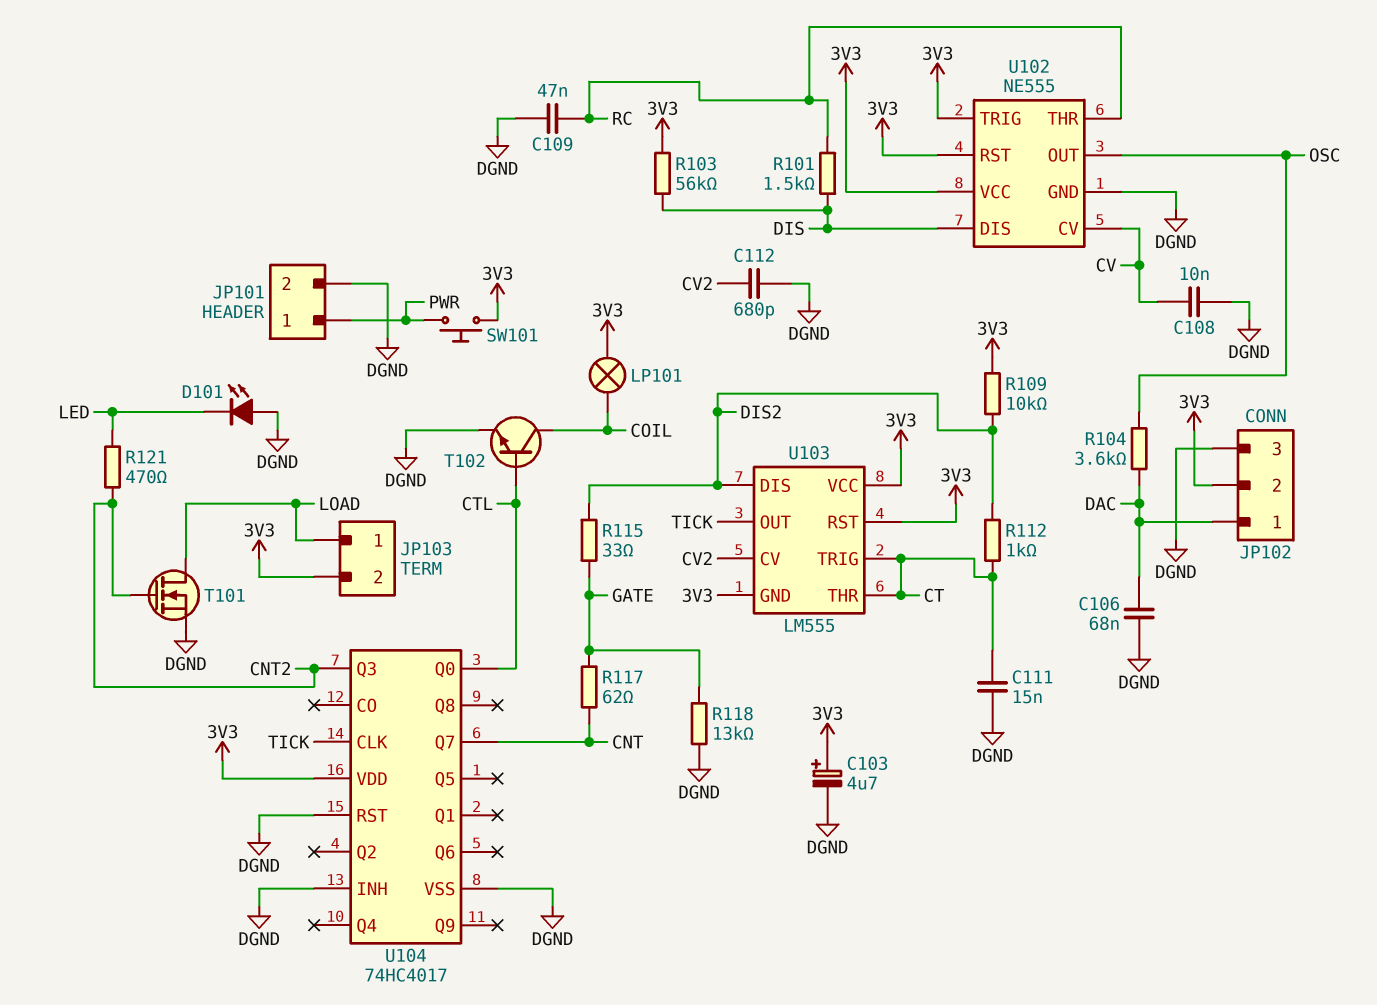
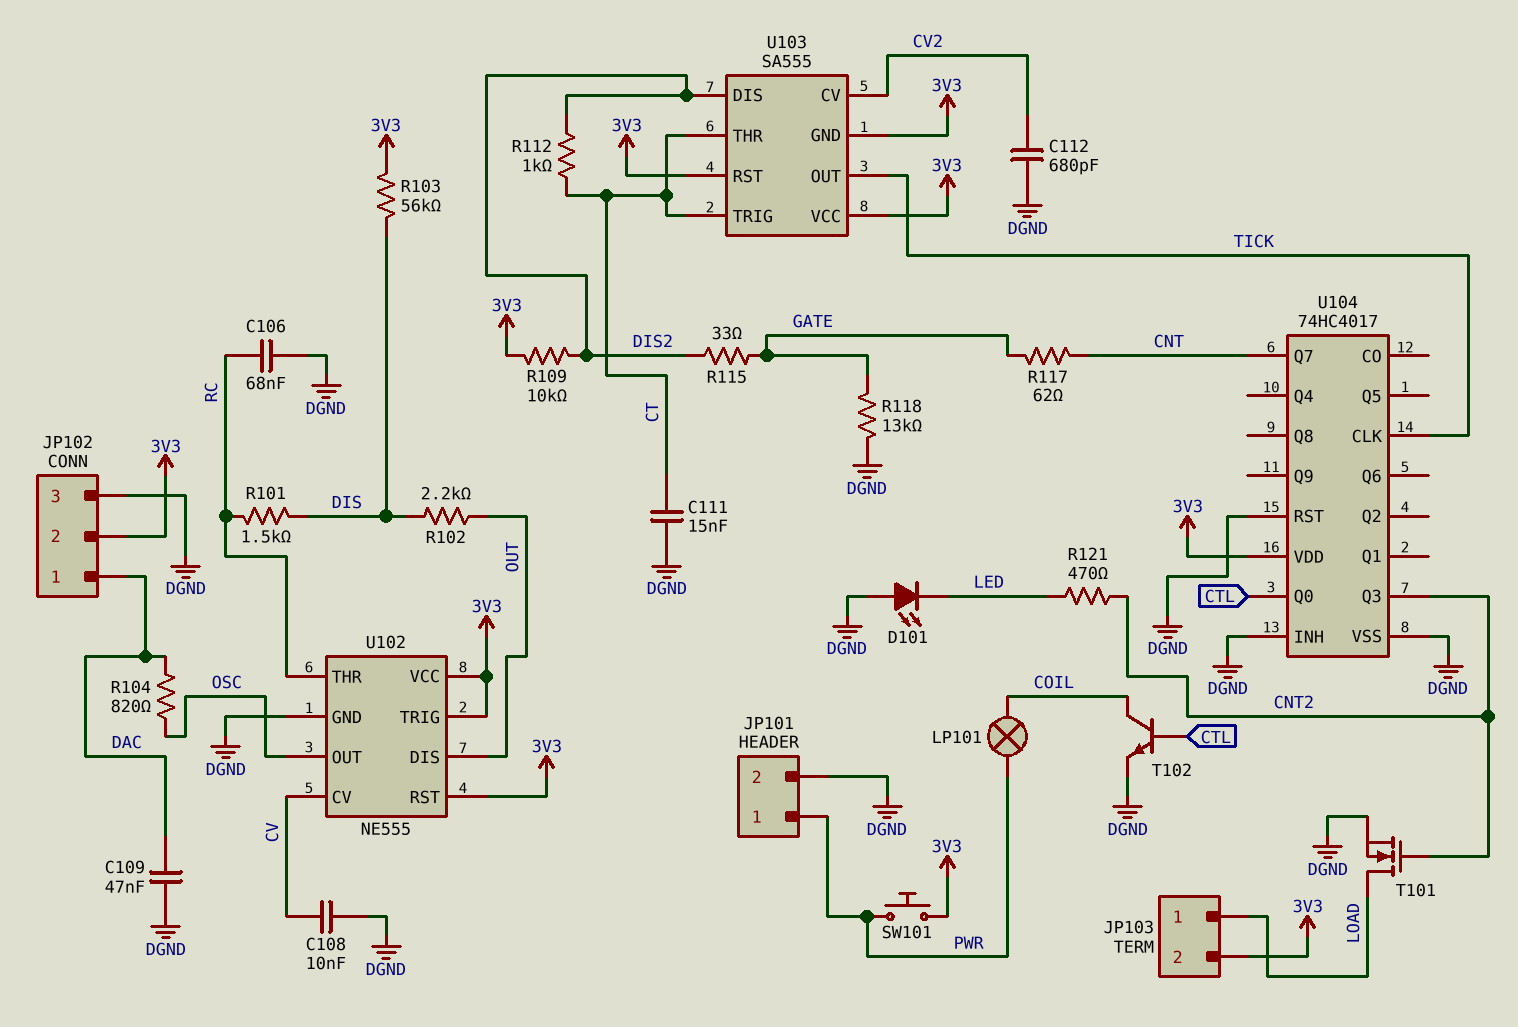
C103: 4.7uF (plus 3V3, minus DGND) -> none
C106: 68nF (DAC, DGND) -> 68nF (DGND, RC)
C109: 47nF (DGND, RC) -> 47nF (DAC, DGND)
LP101: lamp (3V3, COIL) -> lamp (COIL, PWR)
R102: none -> 2.2k (DIS, OUT)
R104: 3.6k (DAC, OSC) -> 820 (DAC, OSC)
U102 pin DIS: DIS -> OUT
U103: LM555 -> SA555

